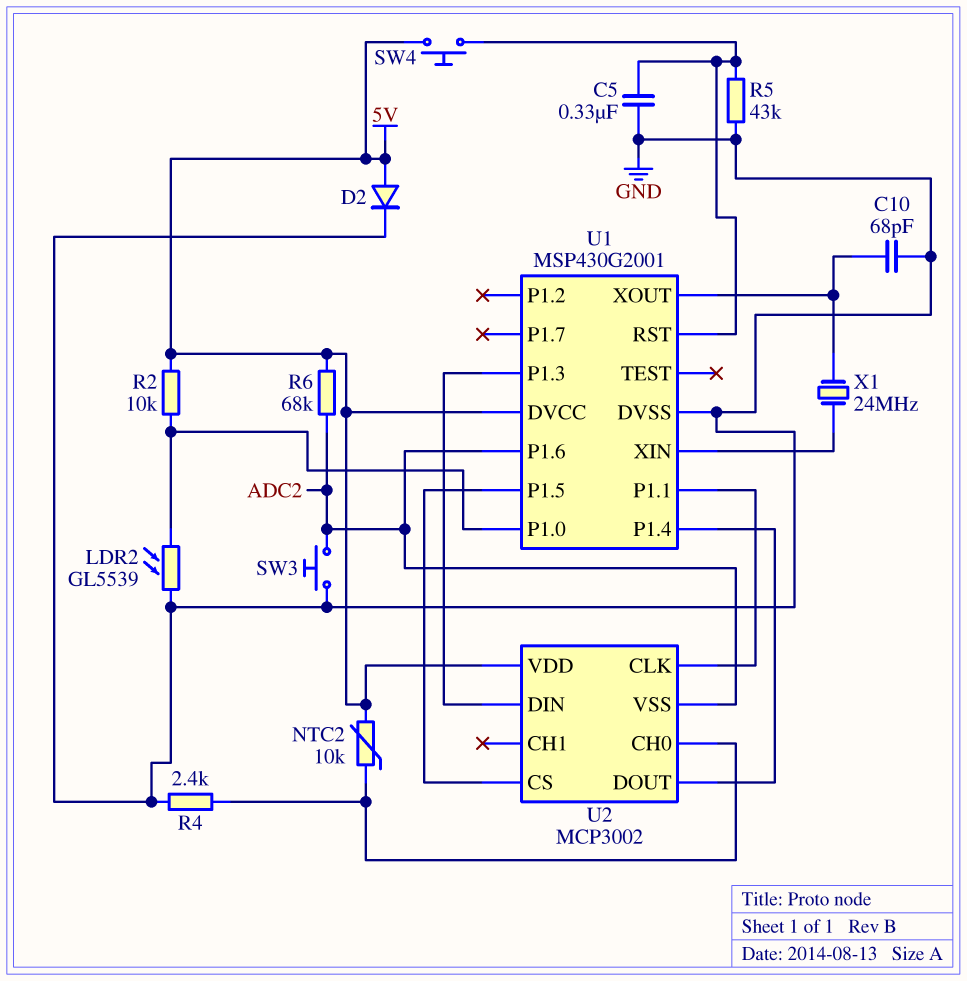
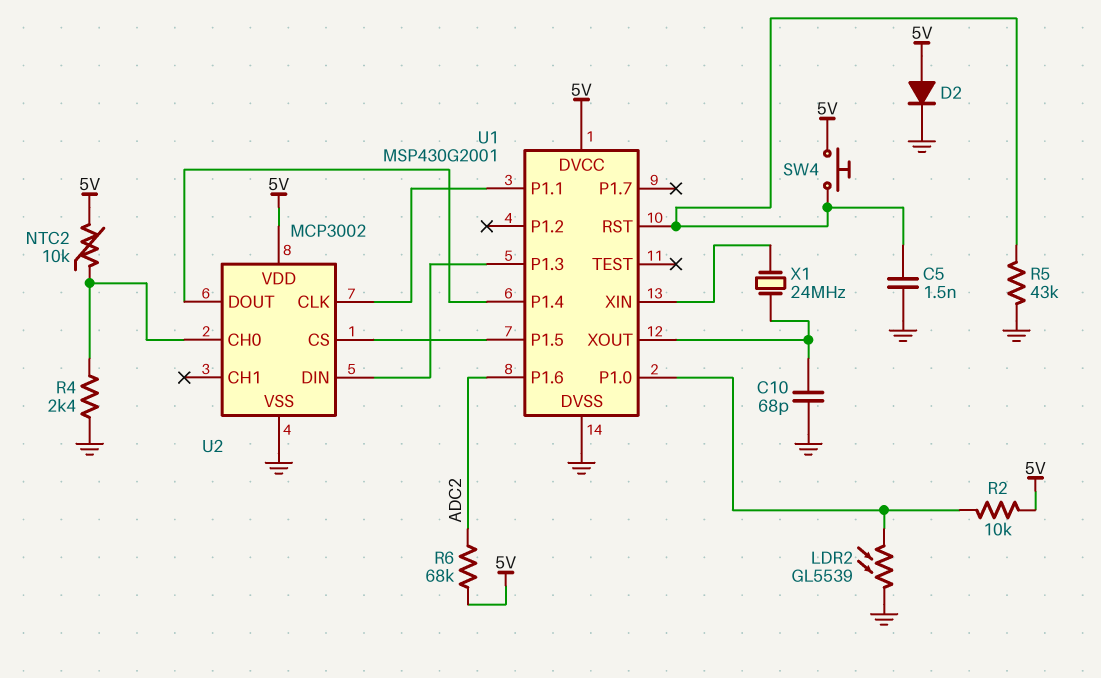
C5: 330nF (GND, U1/RST) -> 1.5nF (GND, U1/RST)
SW3: button (ADC2, GND) -> none
U2 pin VSS: ADC2 -> GND

